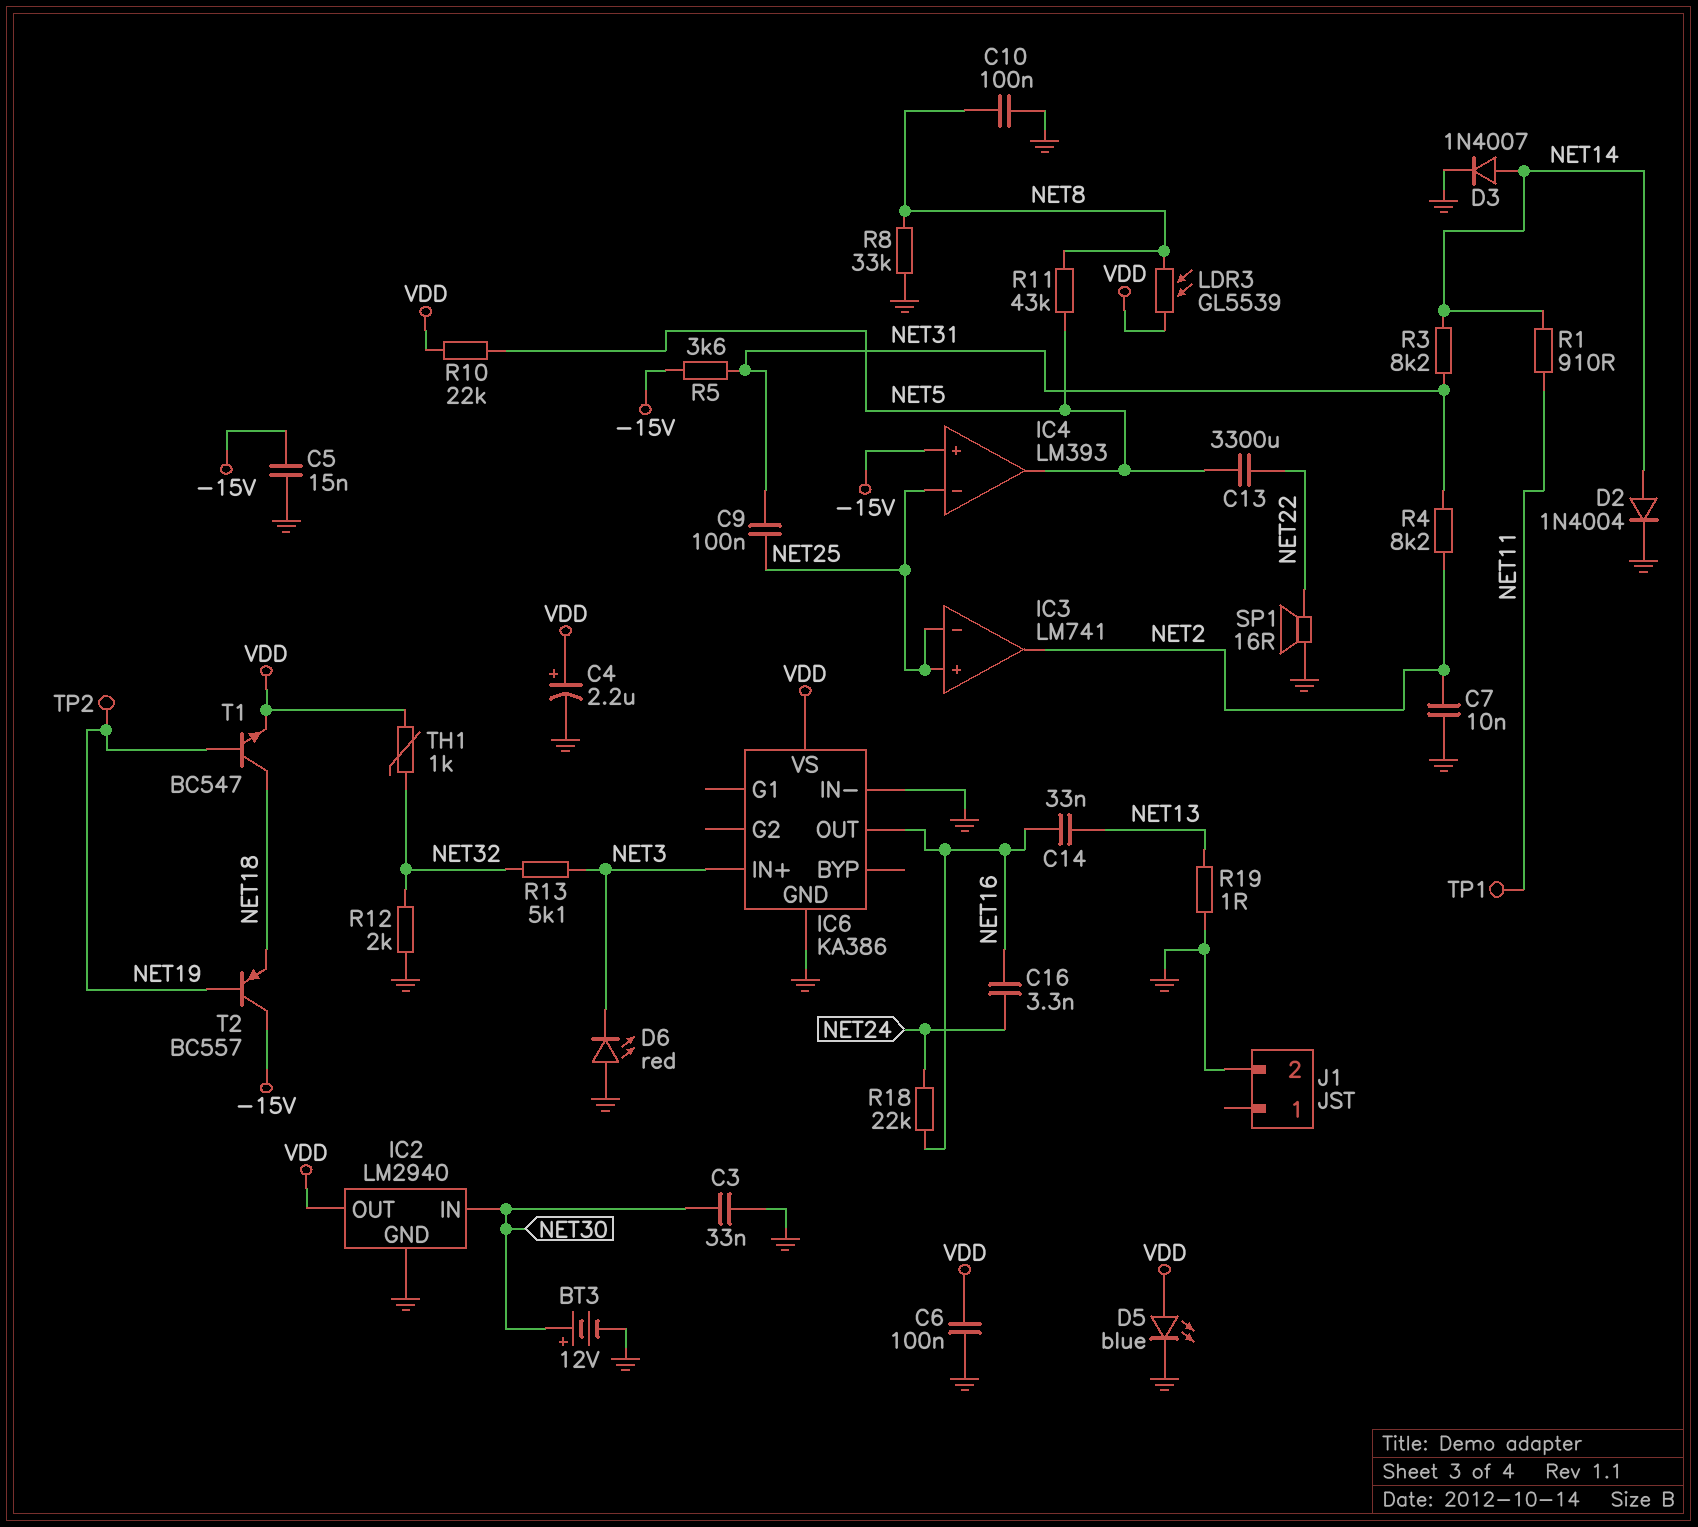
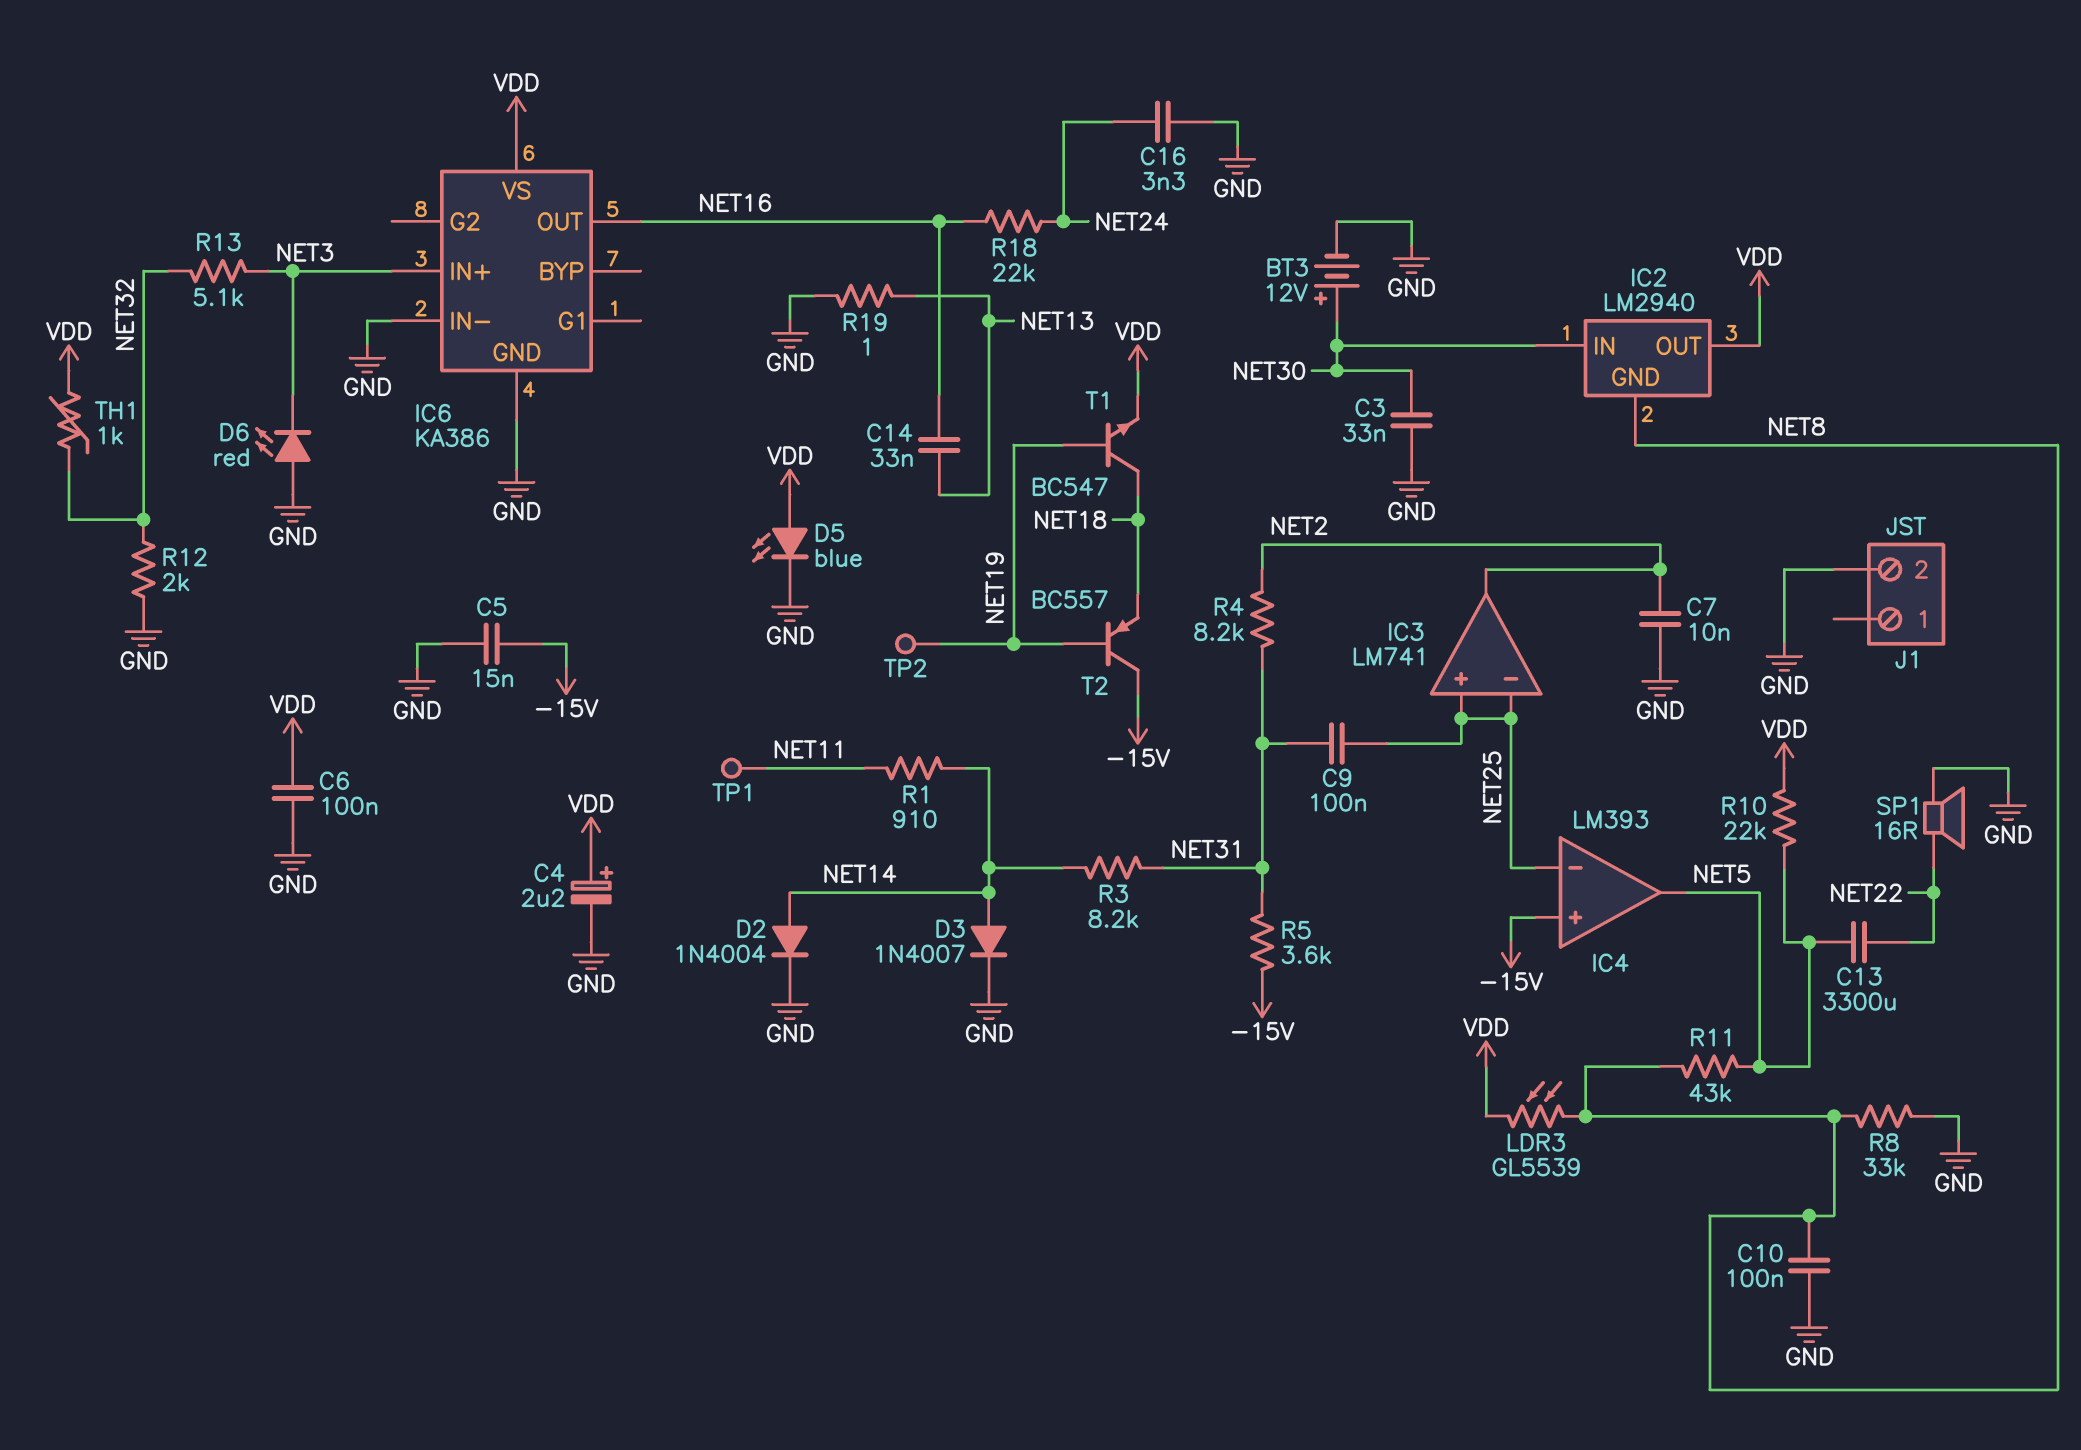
C16: 3.3nF (NET16, NET24) -> 3.3nF (GND, NET24)
IC2 pin GND: GND -> NET8

